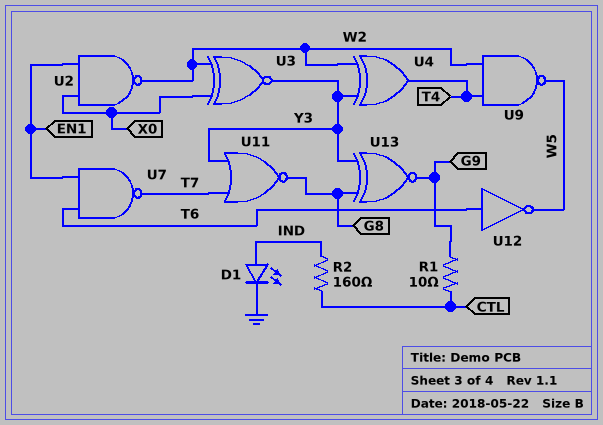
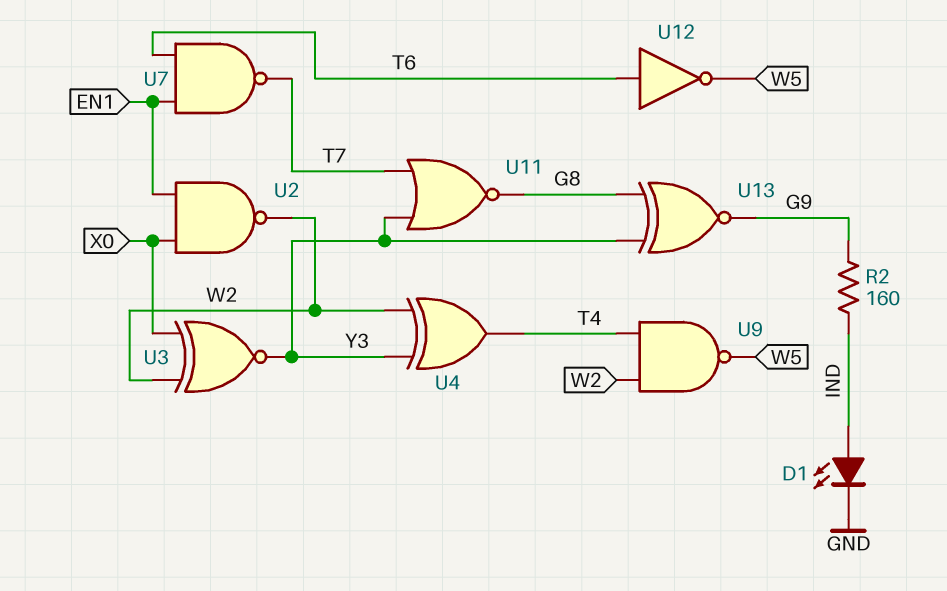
R1: 10 (CTL, G9) -> none
R2: 160 (CTL, IND) -> 160 (G9, IND)

